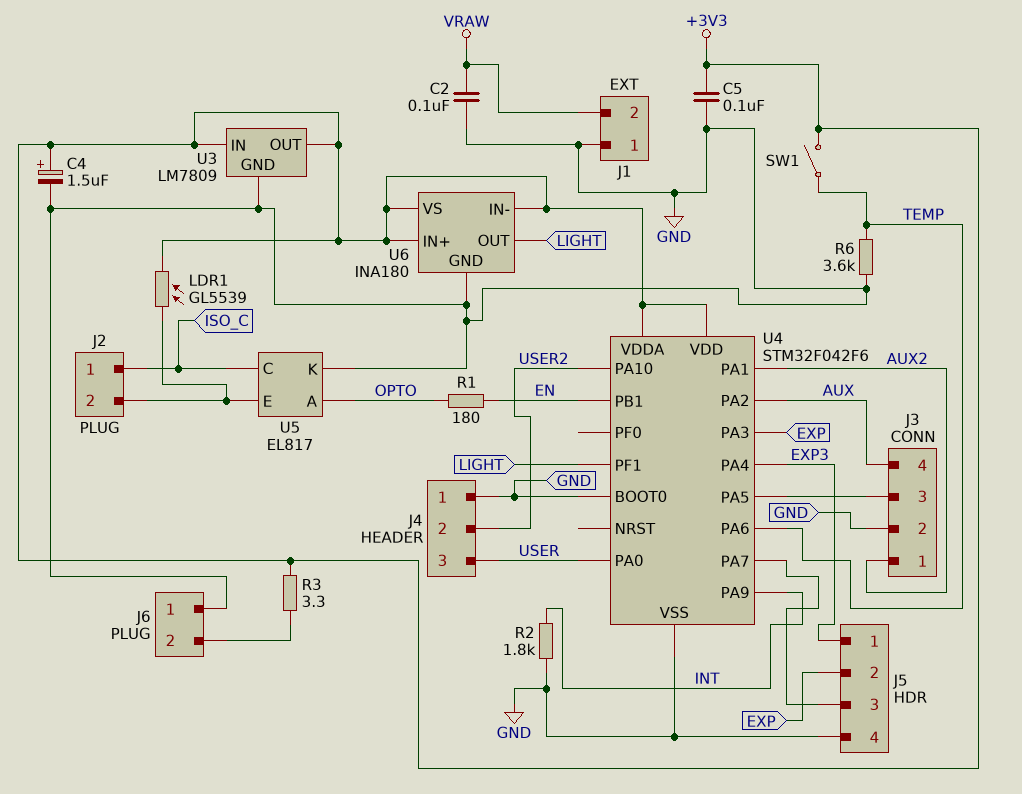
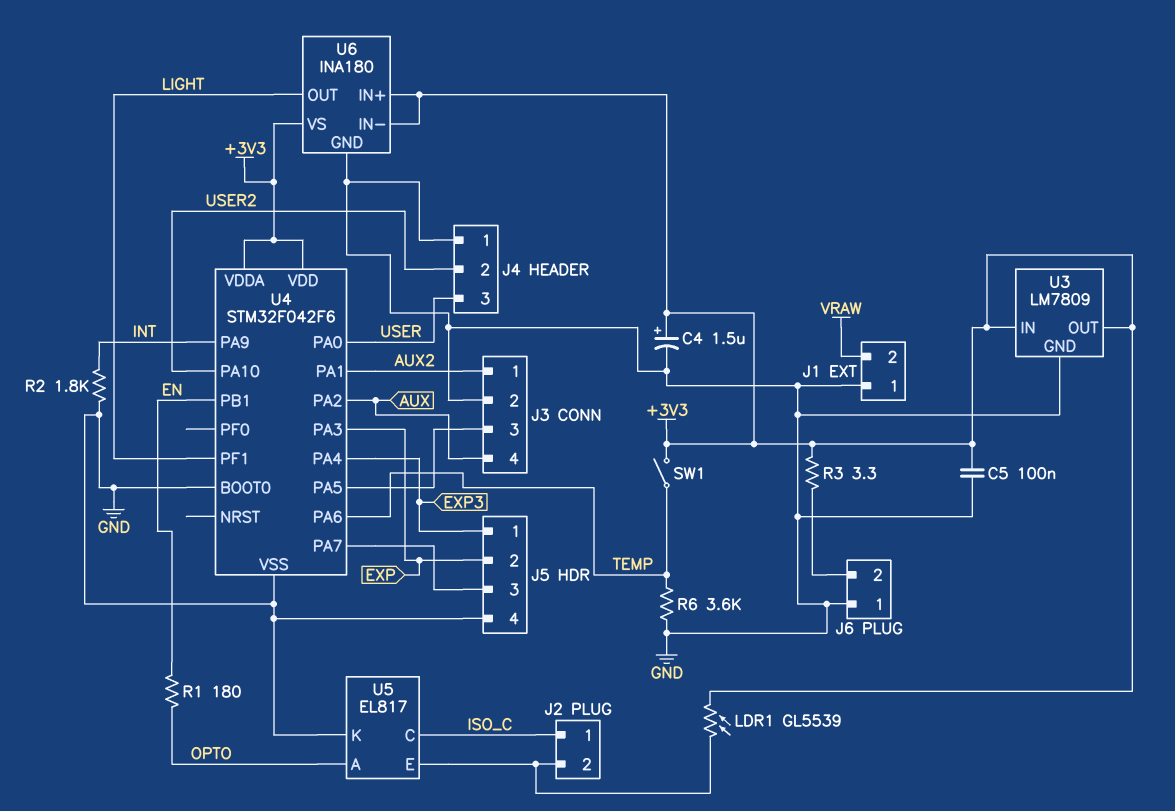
C2: 100nF (GND, VRAW) -> none

